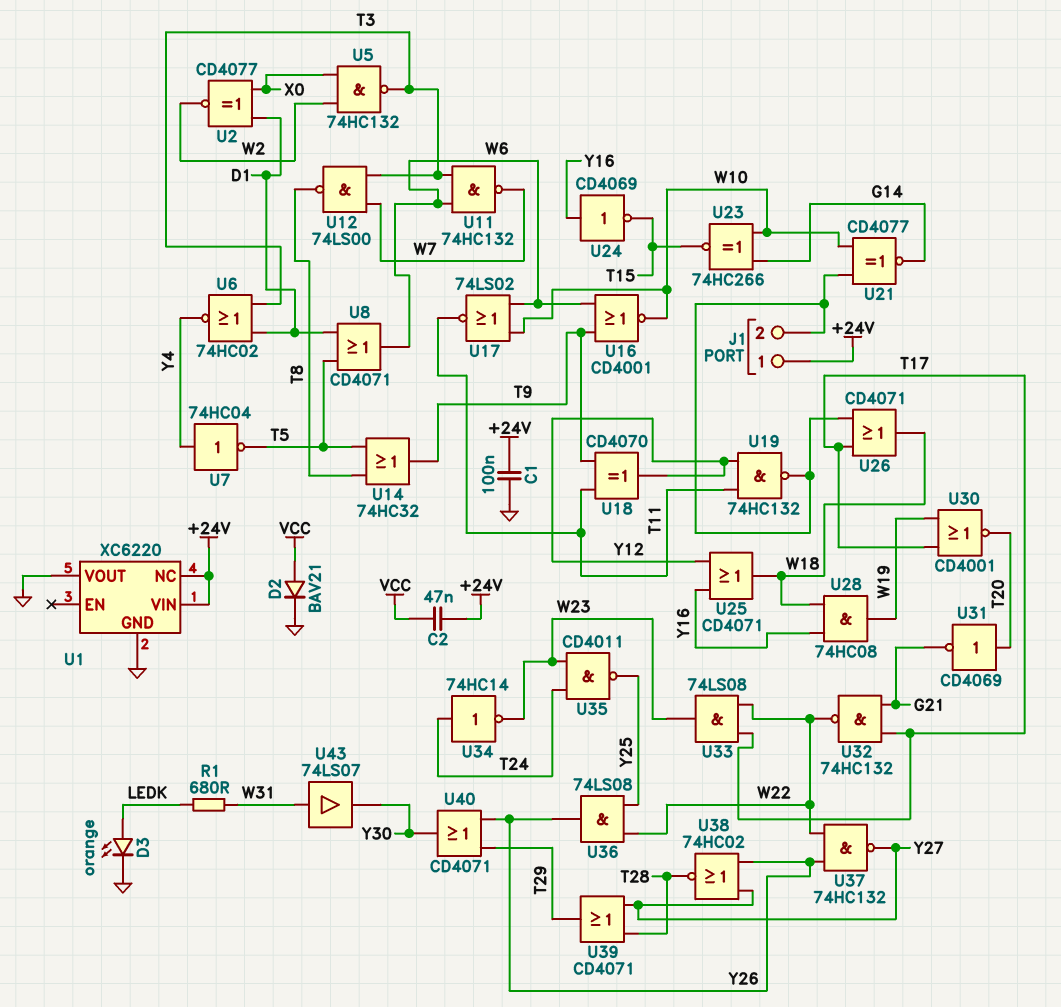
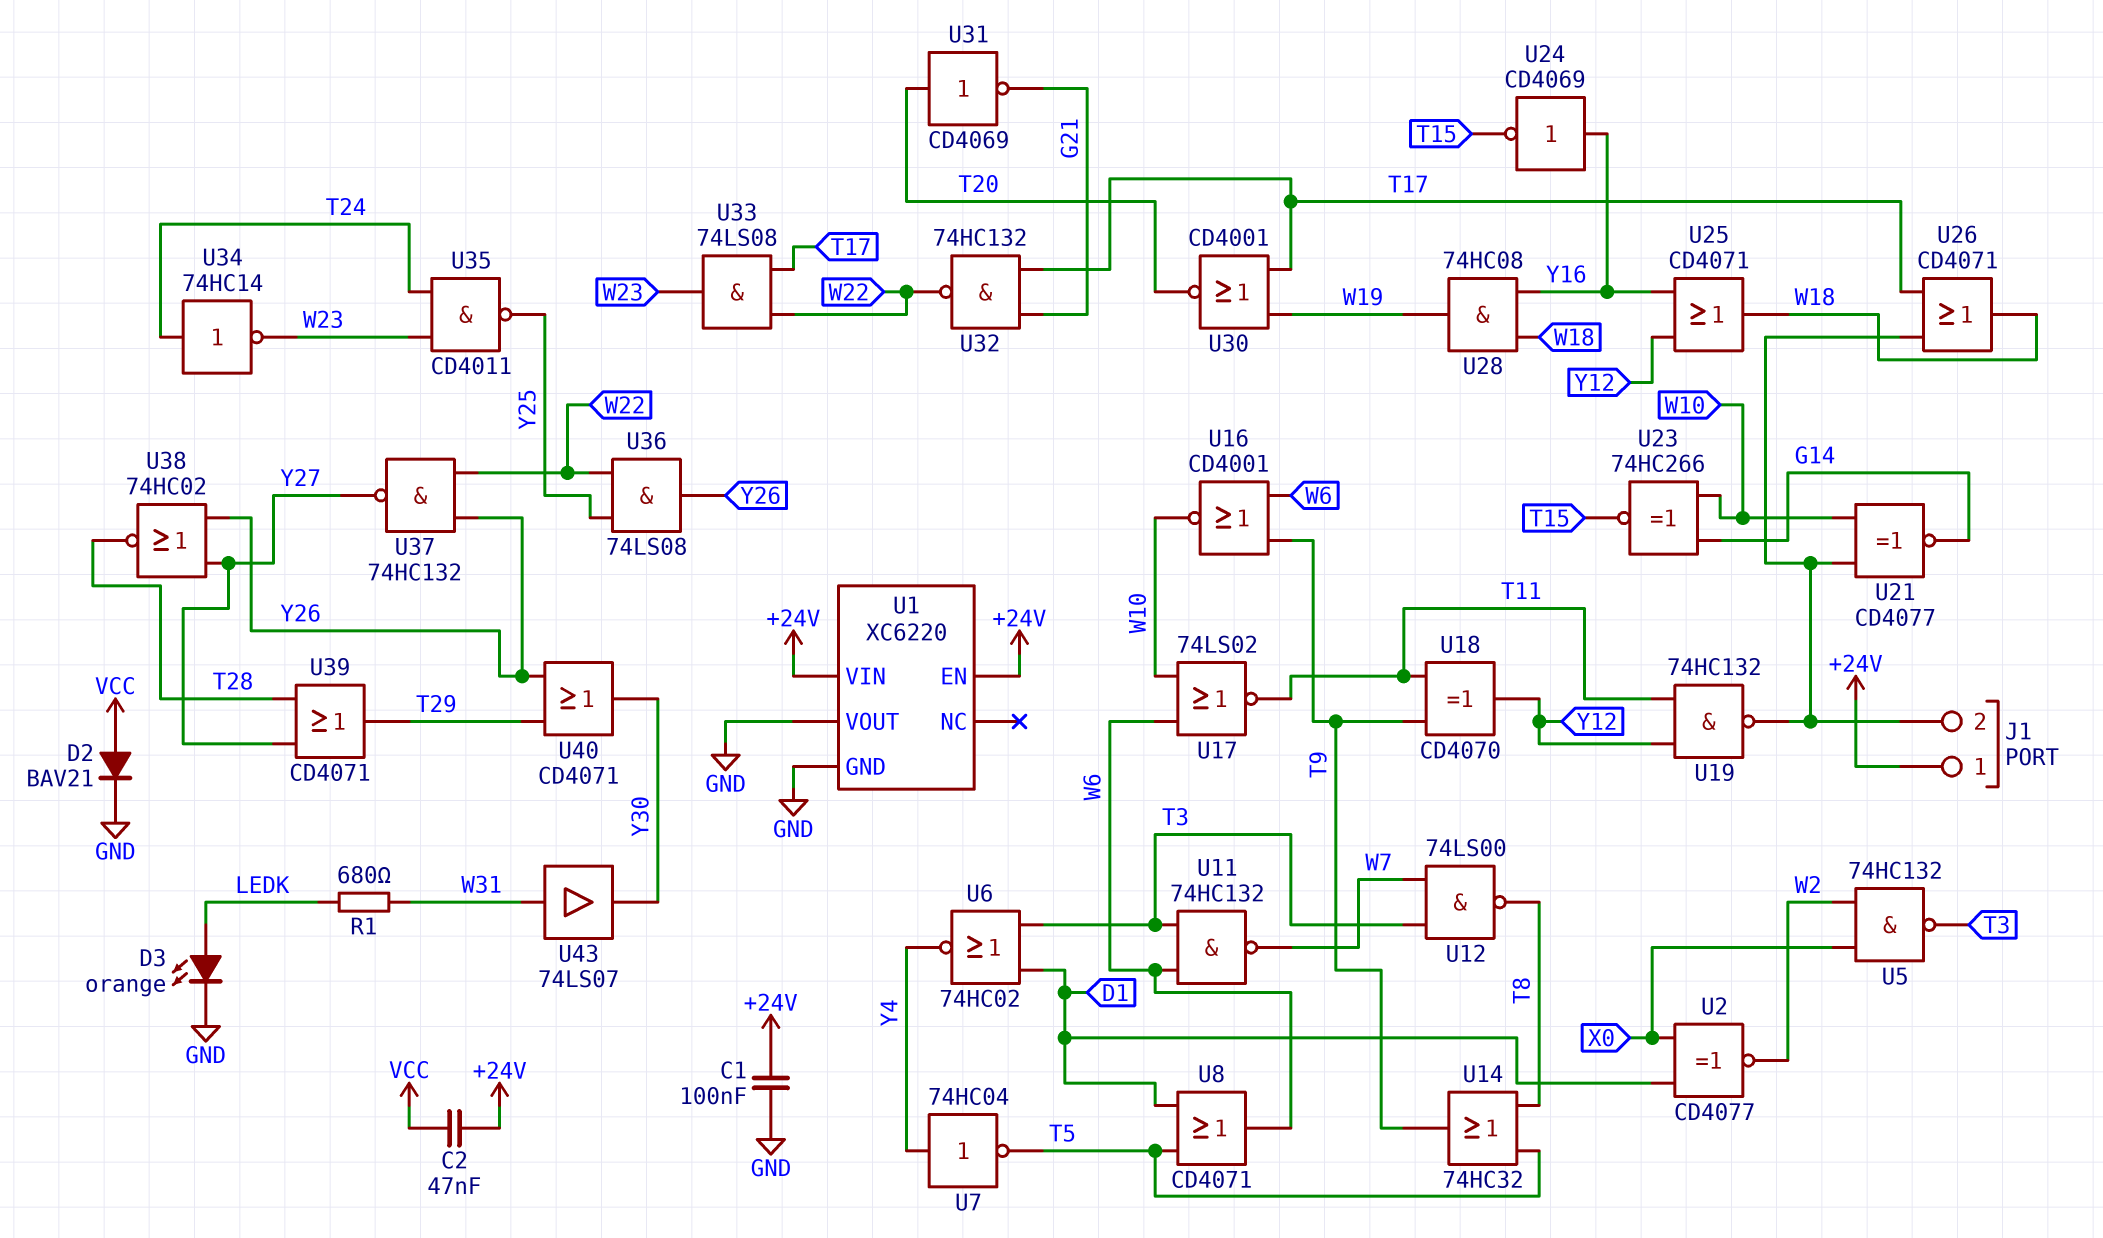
U1 pin EN: none -> +24V
U1 pin NC: +24V -> none

